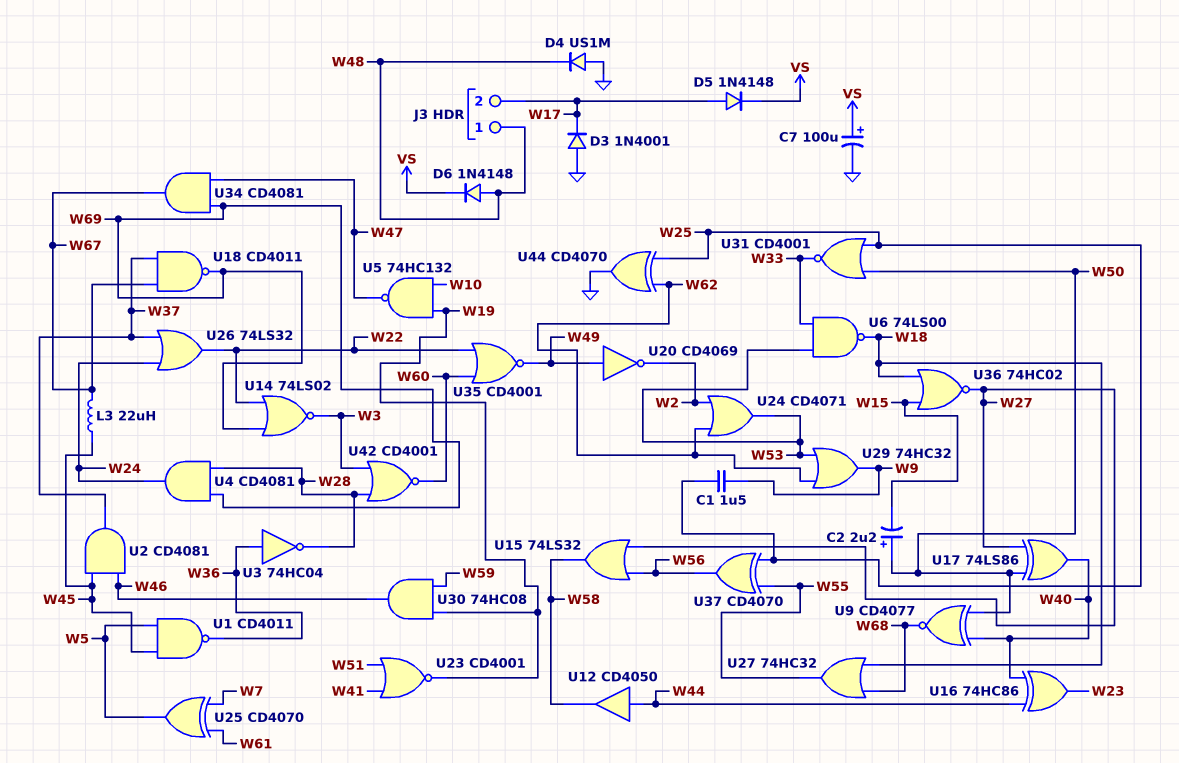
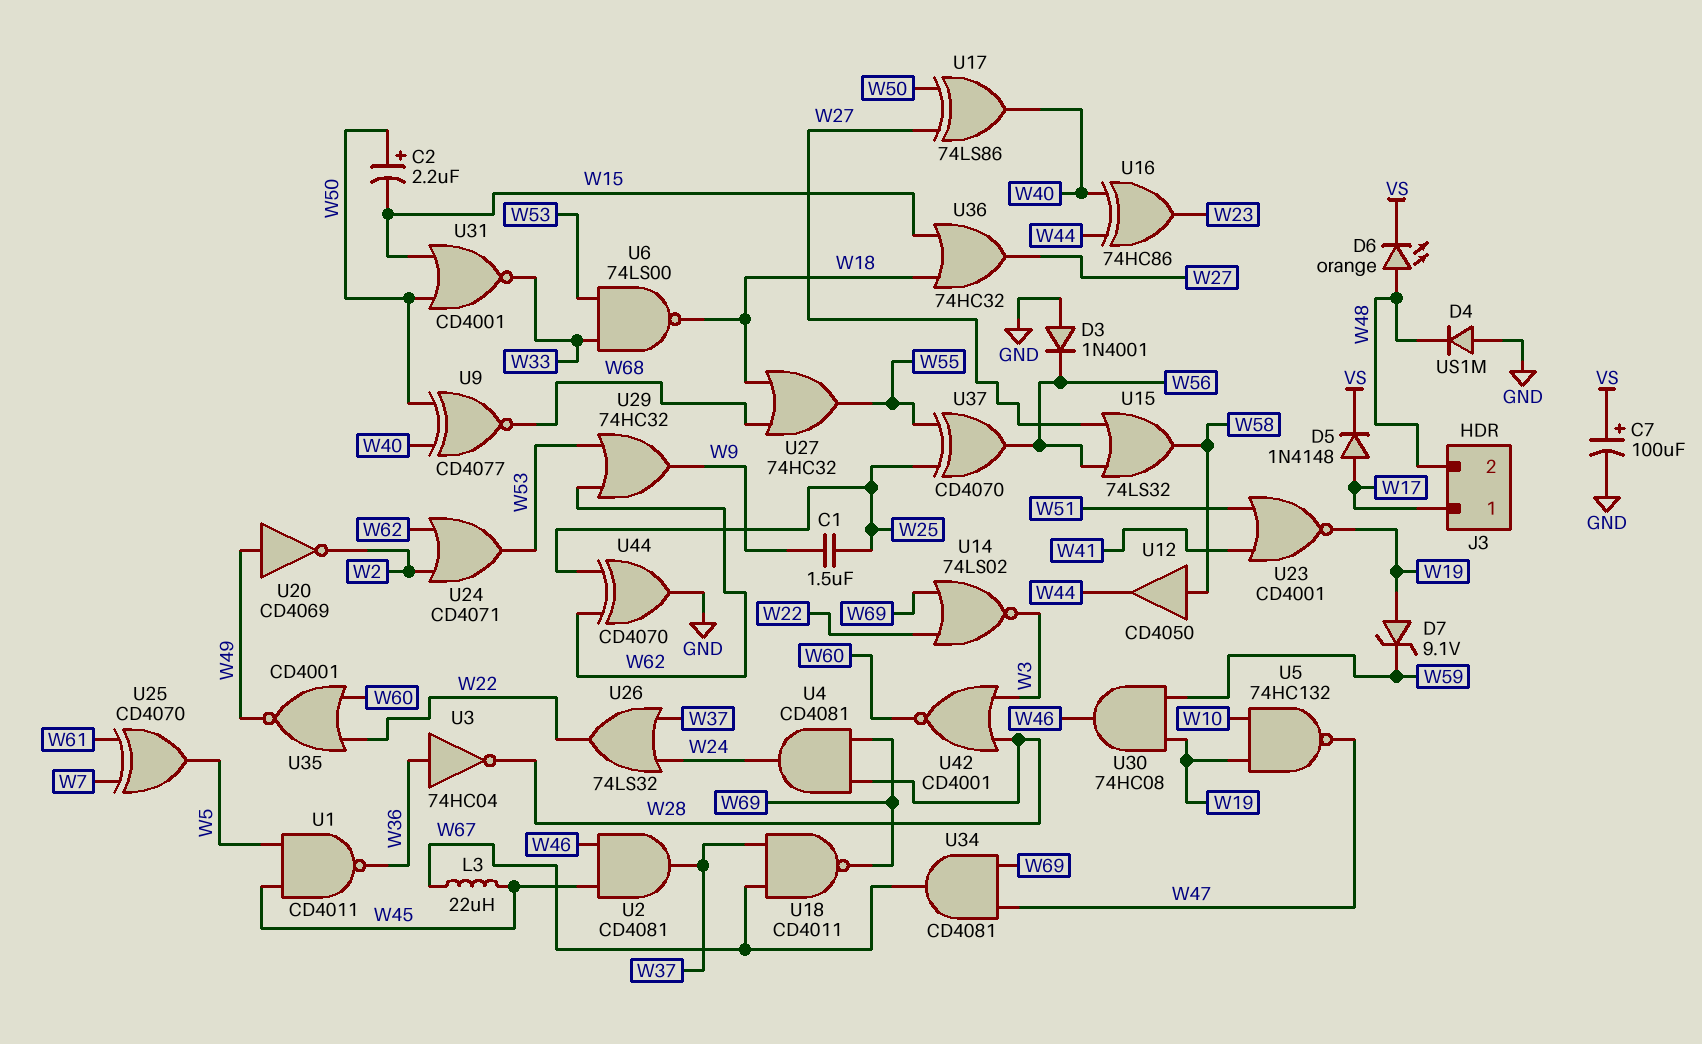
D3: diode 1N4001 (A GND, K W17) -> diode 1N4001 (A GND, K W56)
D6: diode 1N4148 (A W48, K VS) -> LED orange (A W48, K VS)
D7: none -> zener 9.1V (A W19, K W59)
J3 pin 1: W48 -> W17
J3 pin 2: W17 -> W48
U12: buffer CD4050 (in W44, out W58) -> buffer CD4050 (in W58, out W44)
U31: NOR CD4001 (in W25, in W50, out W33) -> NOR CD4001 (in W15, in W50, out W33)
U36: NOR 74HC02 (in W15, in W18, out W27) -> OR 74HC32 (in W15, in W18, out W27)

